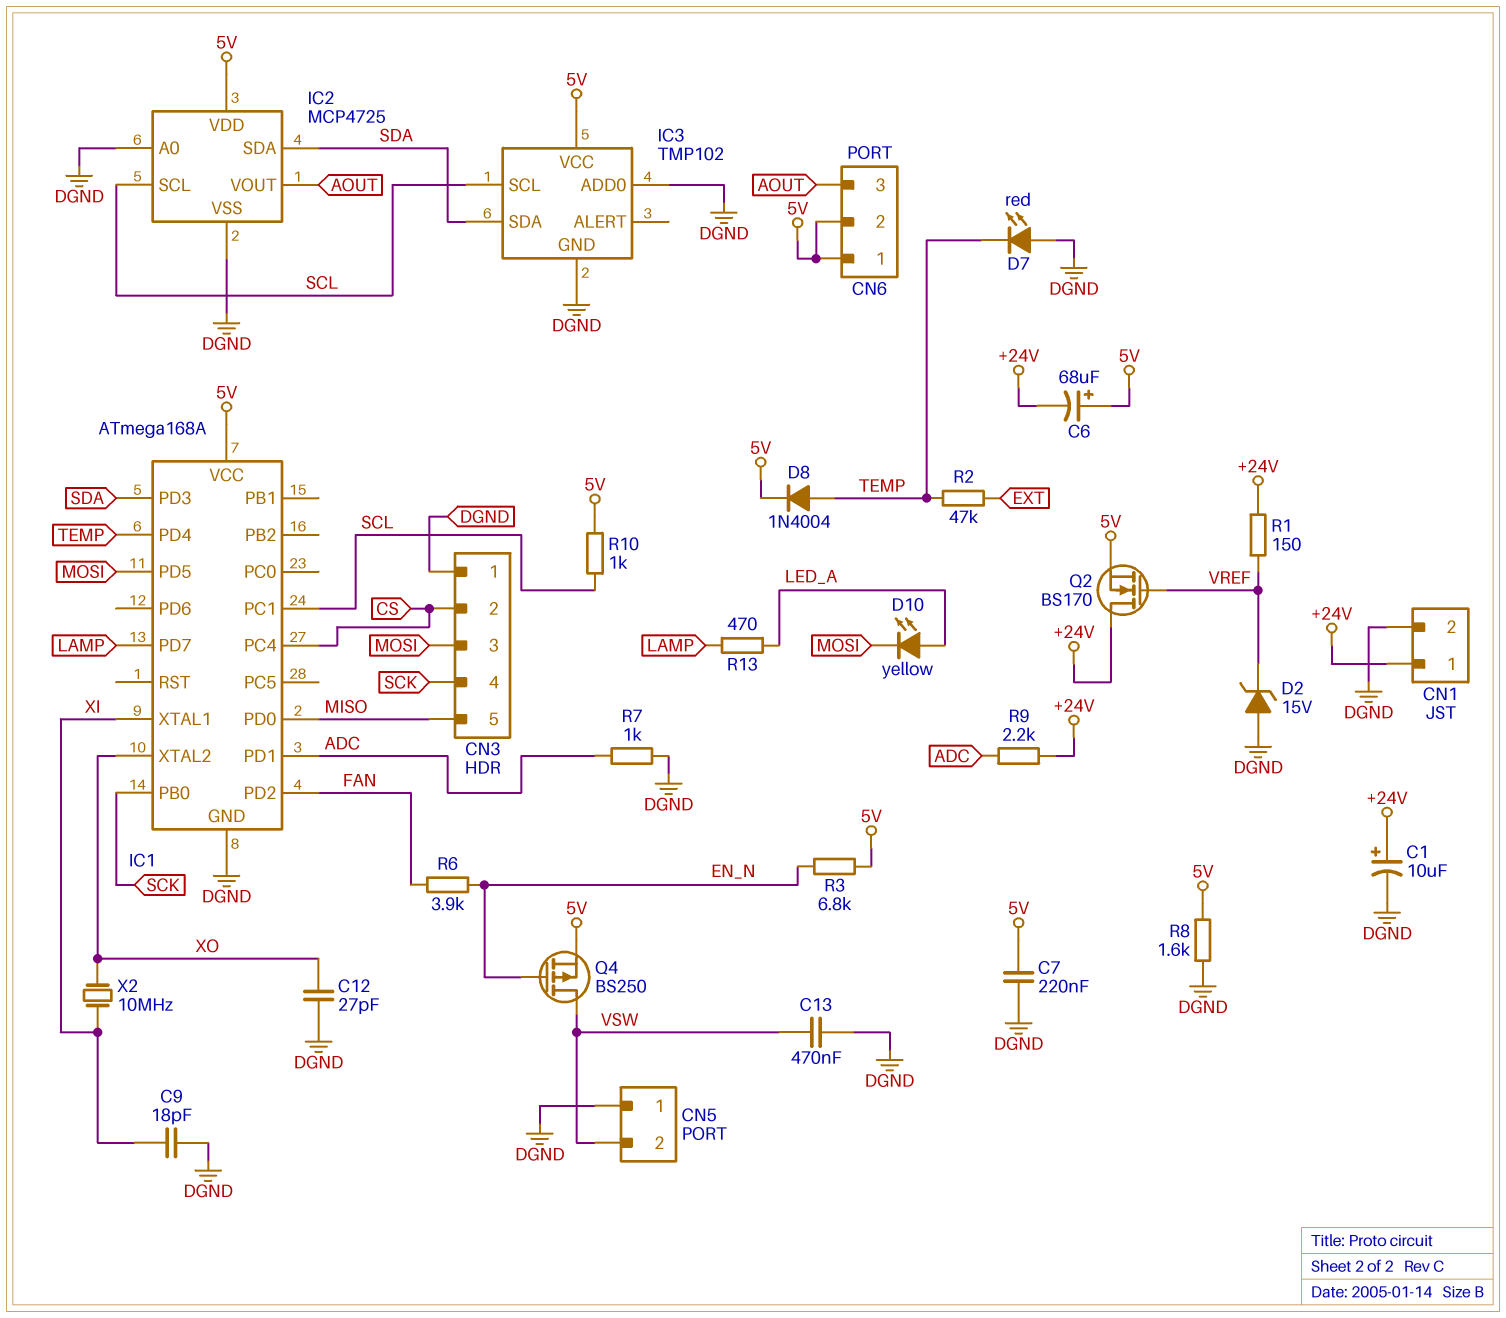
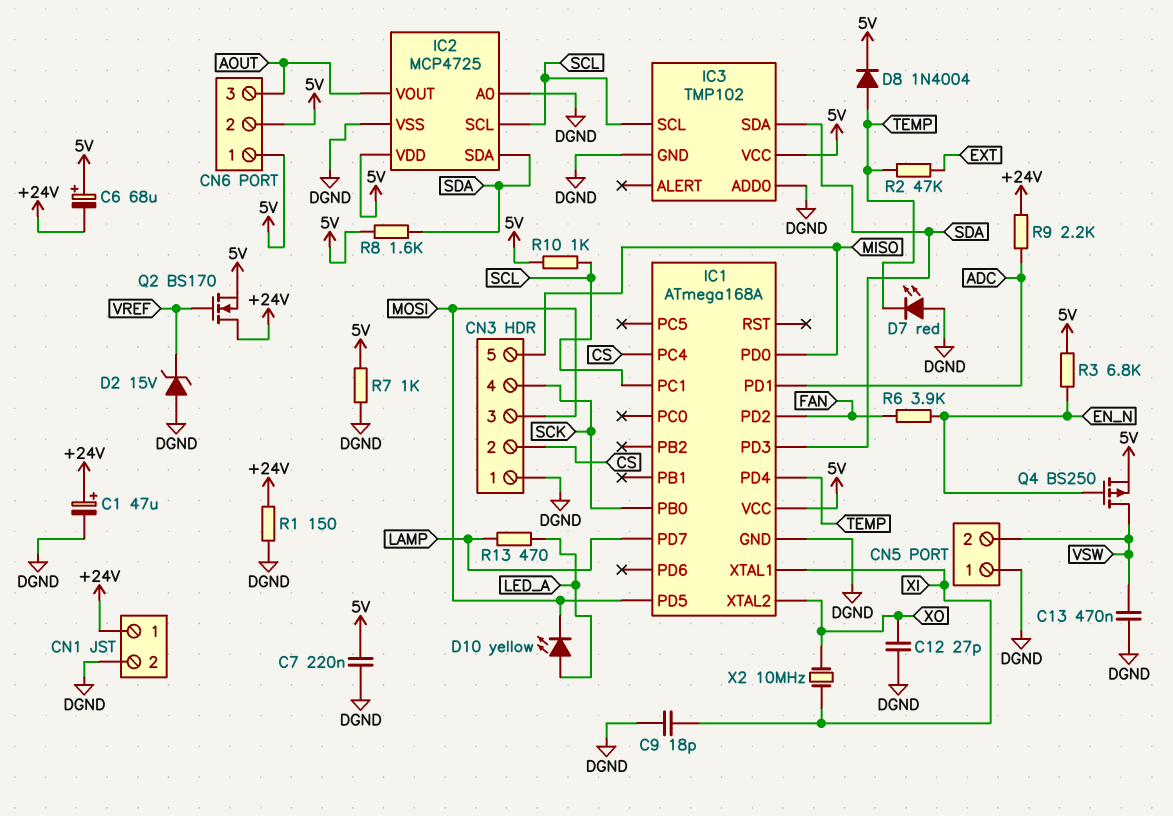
C1: 10uF (plus +24V, minus DGND) -> 47uF (plus +24V, minus DGND)
R1: 150 (+24V, VREF) -> 150 (+24V, DGND)
R7: 1k (ADC, DGND) -> 1k (5V, DGND)
R8: 1.6k (5V, DGND) -> 1.6k (5V, SDA)

